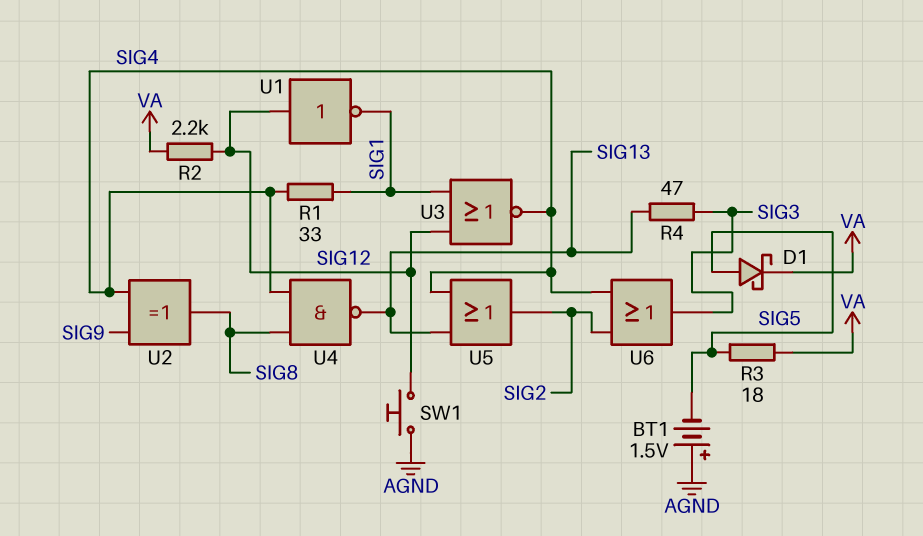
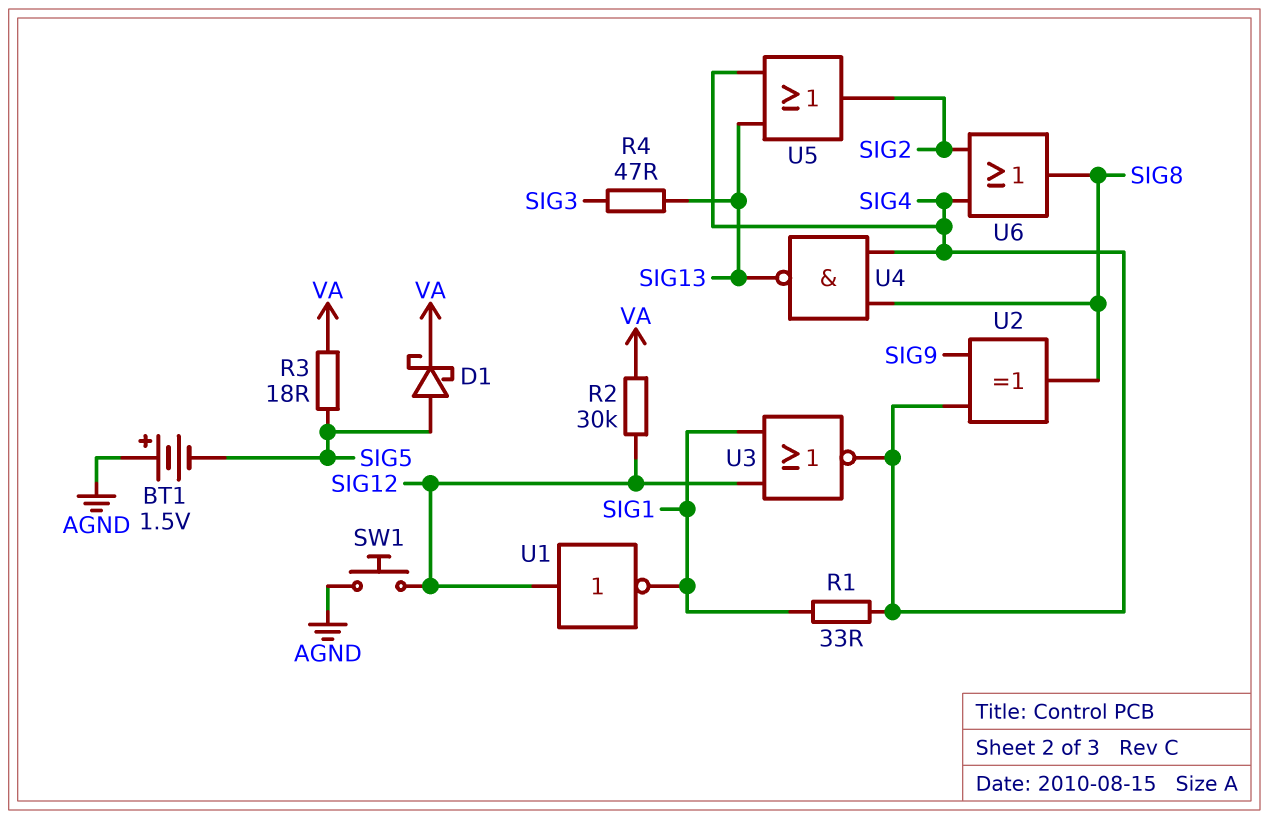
R2: 2.2k (SIG12, VA) -> 30k (SIG12, VA)
U6: OR (in SIG2, in SIG4, out SIG3) -> OR (in SIG2, in SIG4, out SIG8)

